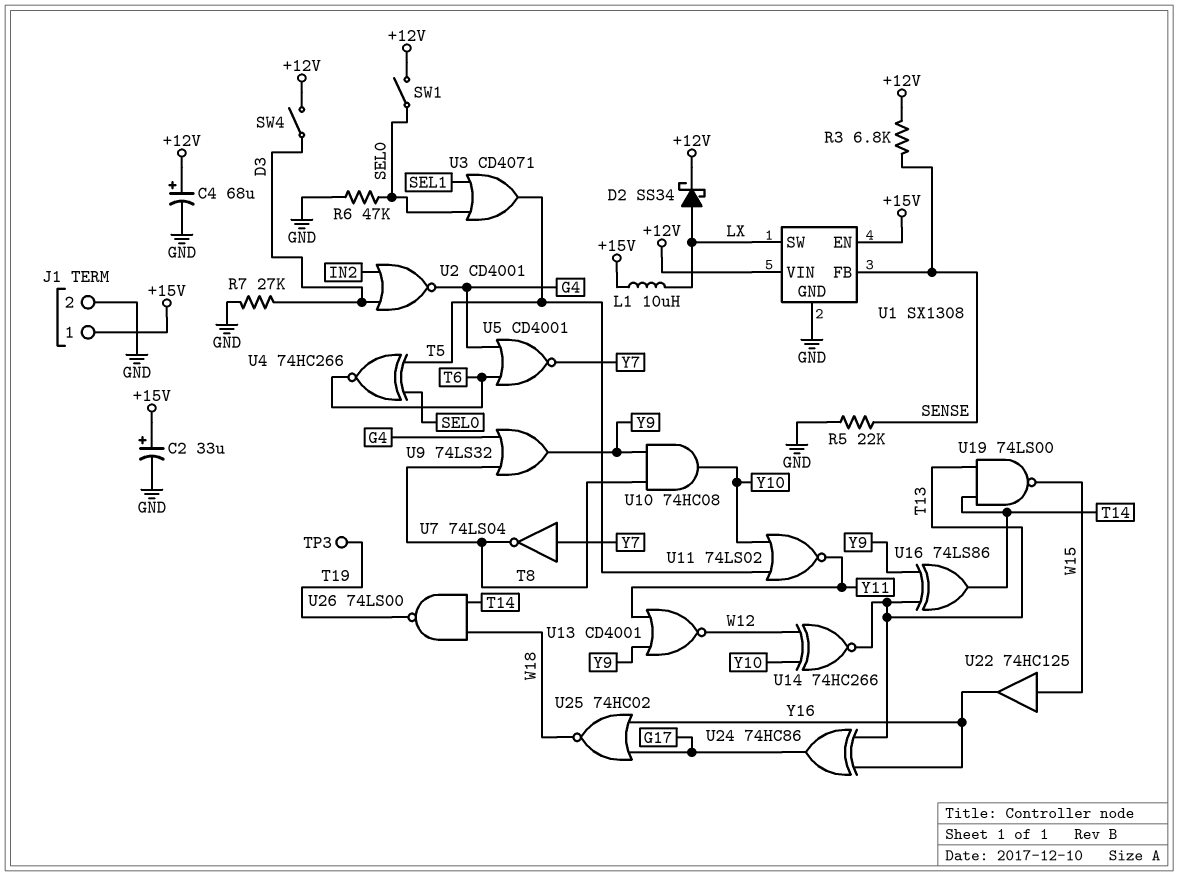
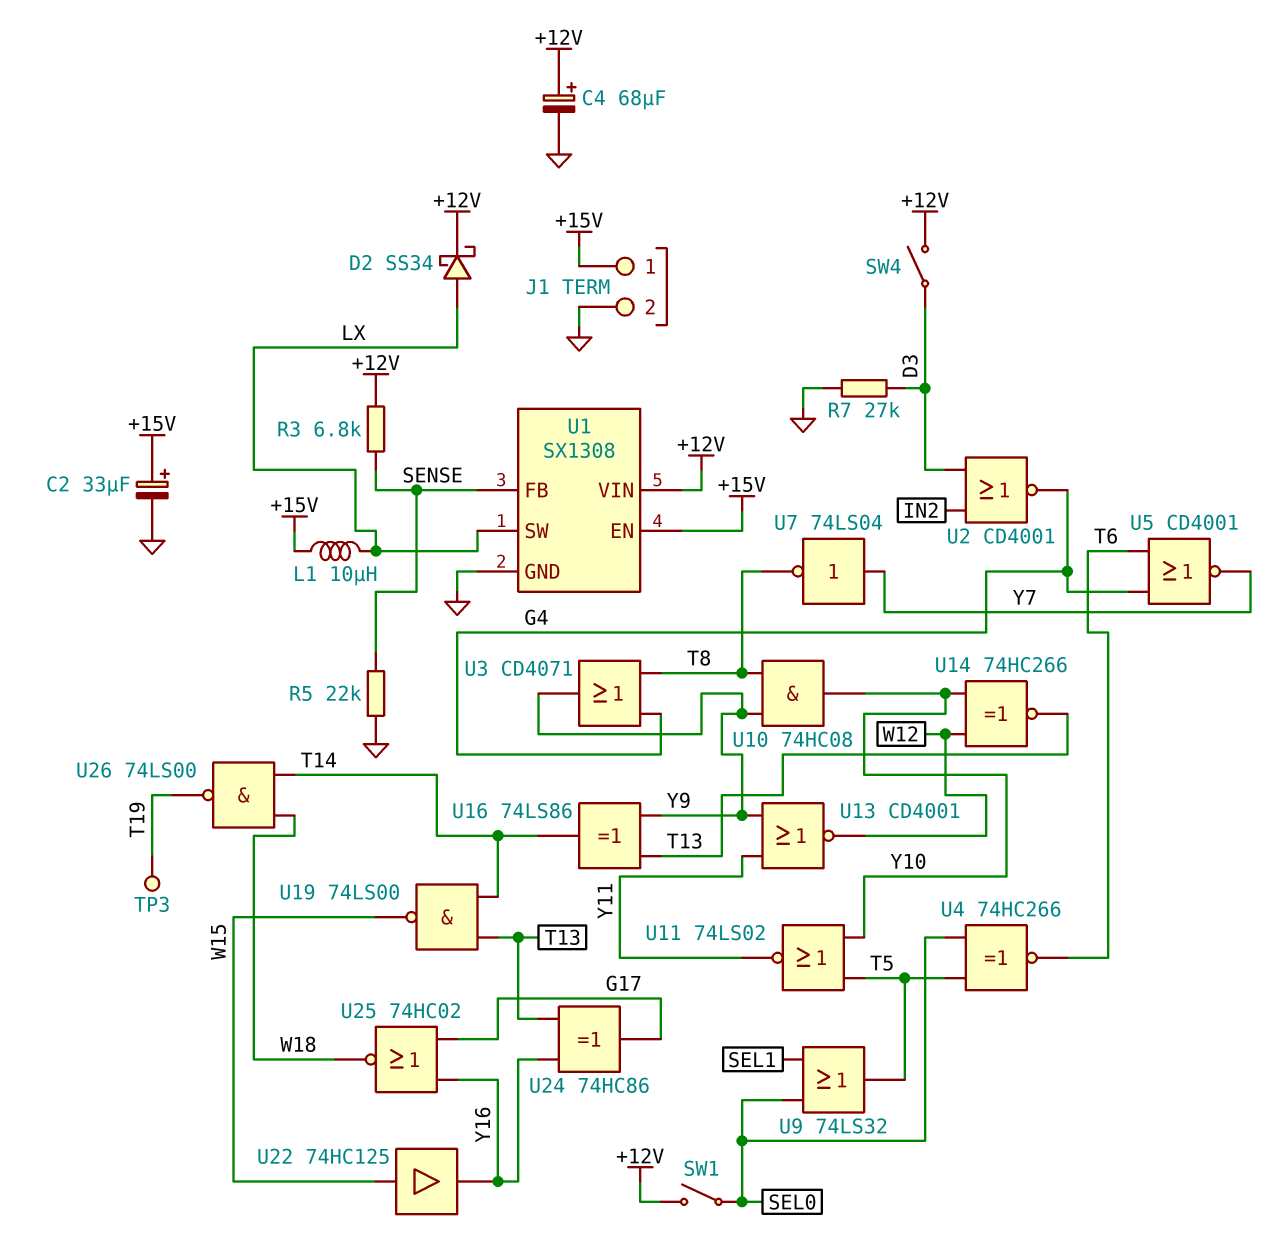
R6: 47k (GND, SEL0) -> none
U3: OR CD4071 (in SEL0, in SEL1, out T5) -> OR CD4071 (in G4, in T8, out Y9)
U9: OR 74LS32 (in G4, in T8, out Y9) -> OR 74LS32 (in SEL0, in SEL1, out T5)

